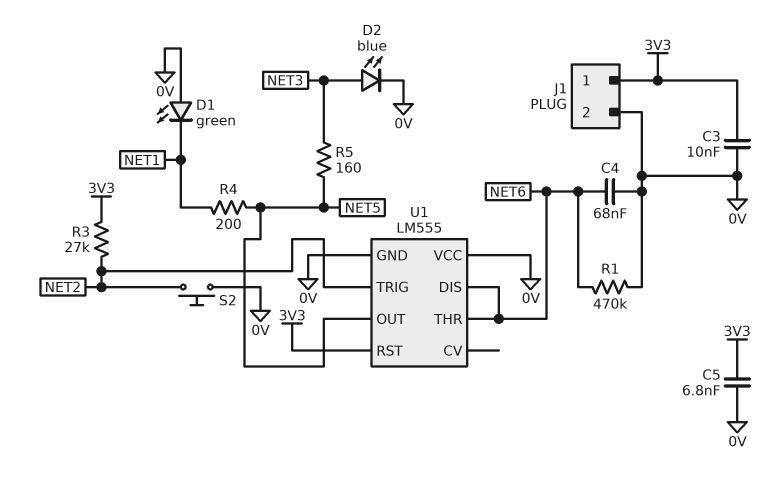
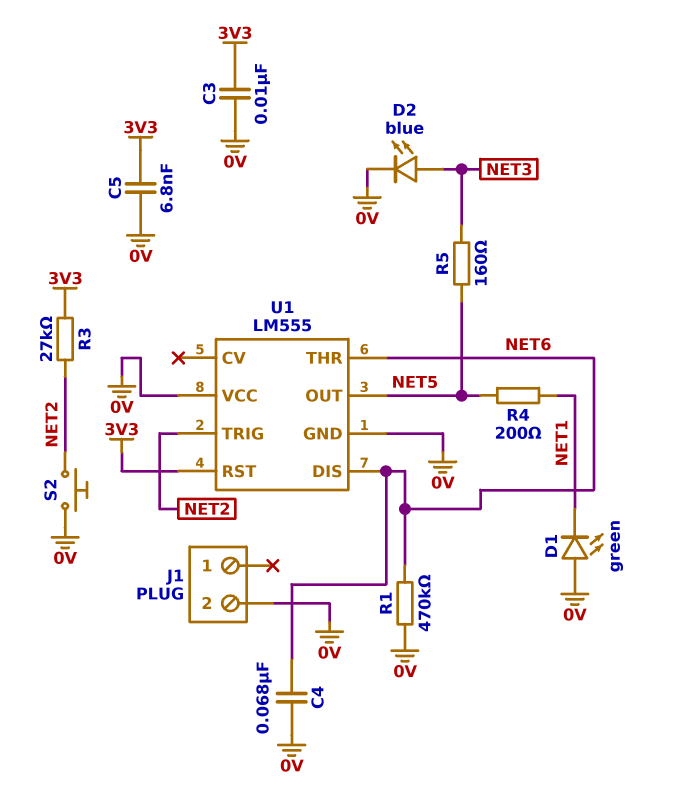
J1 pin 1: 3V3 -> none

